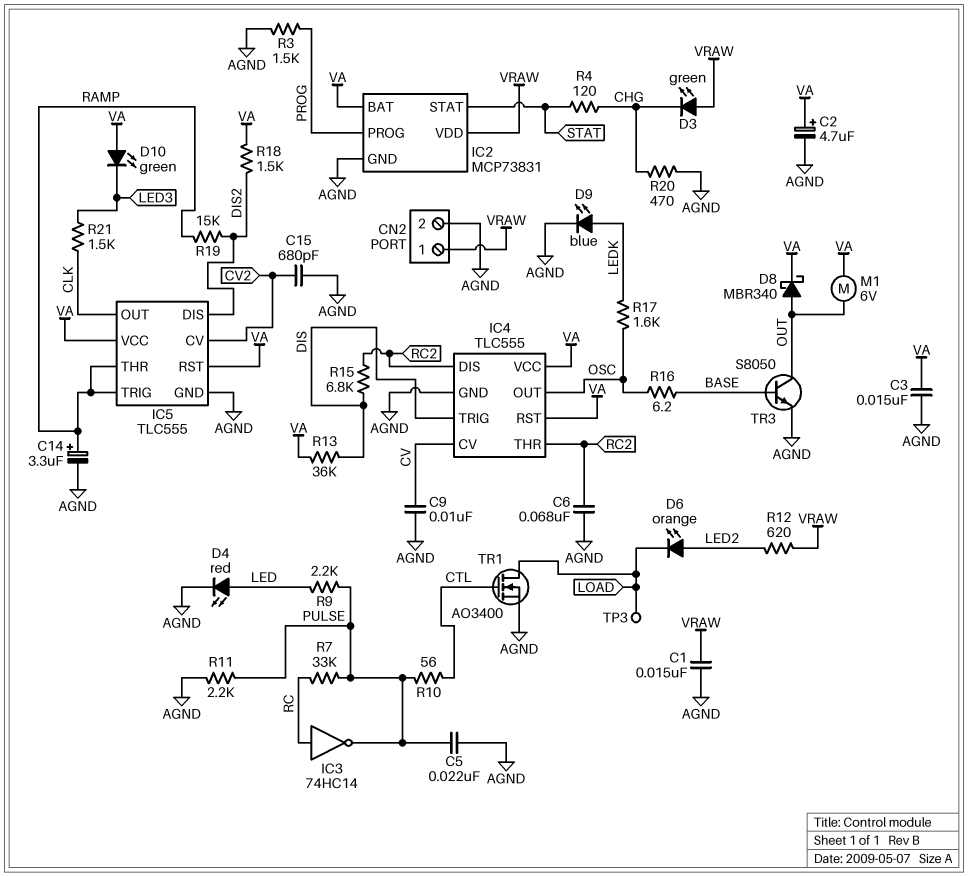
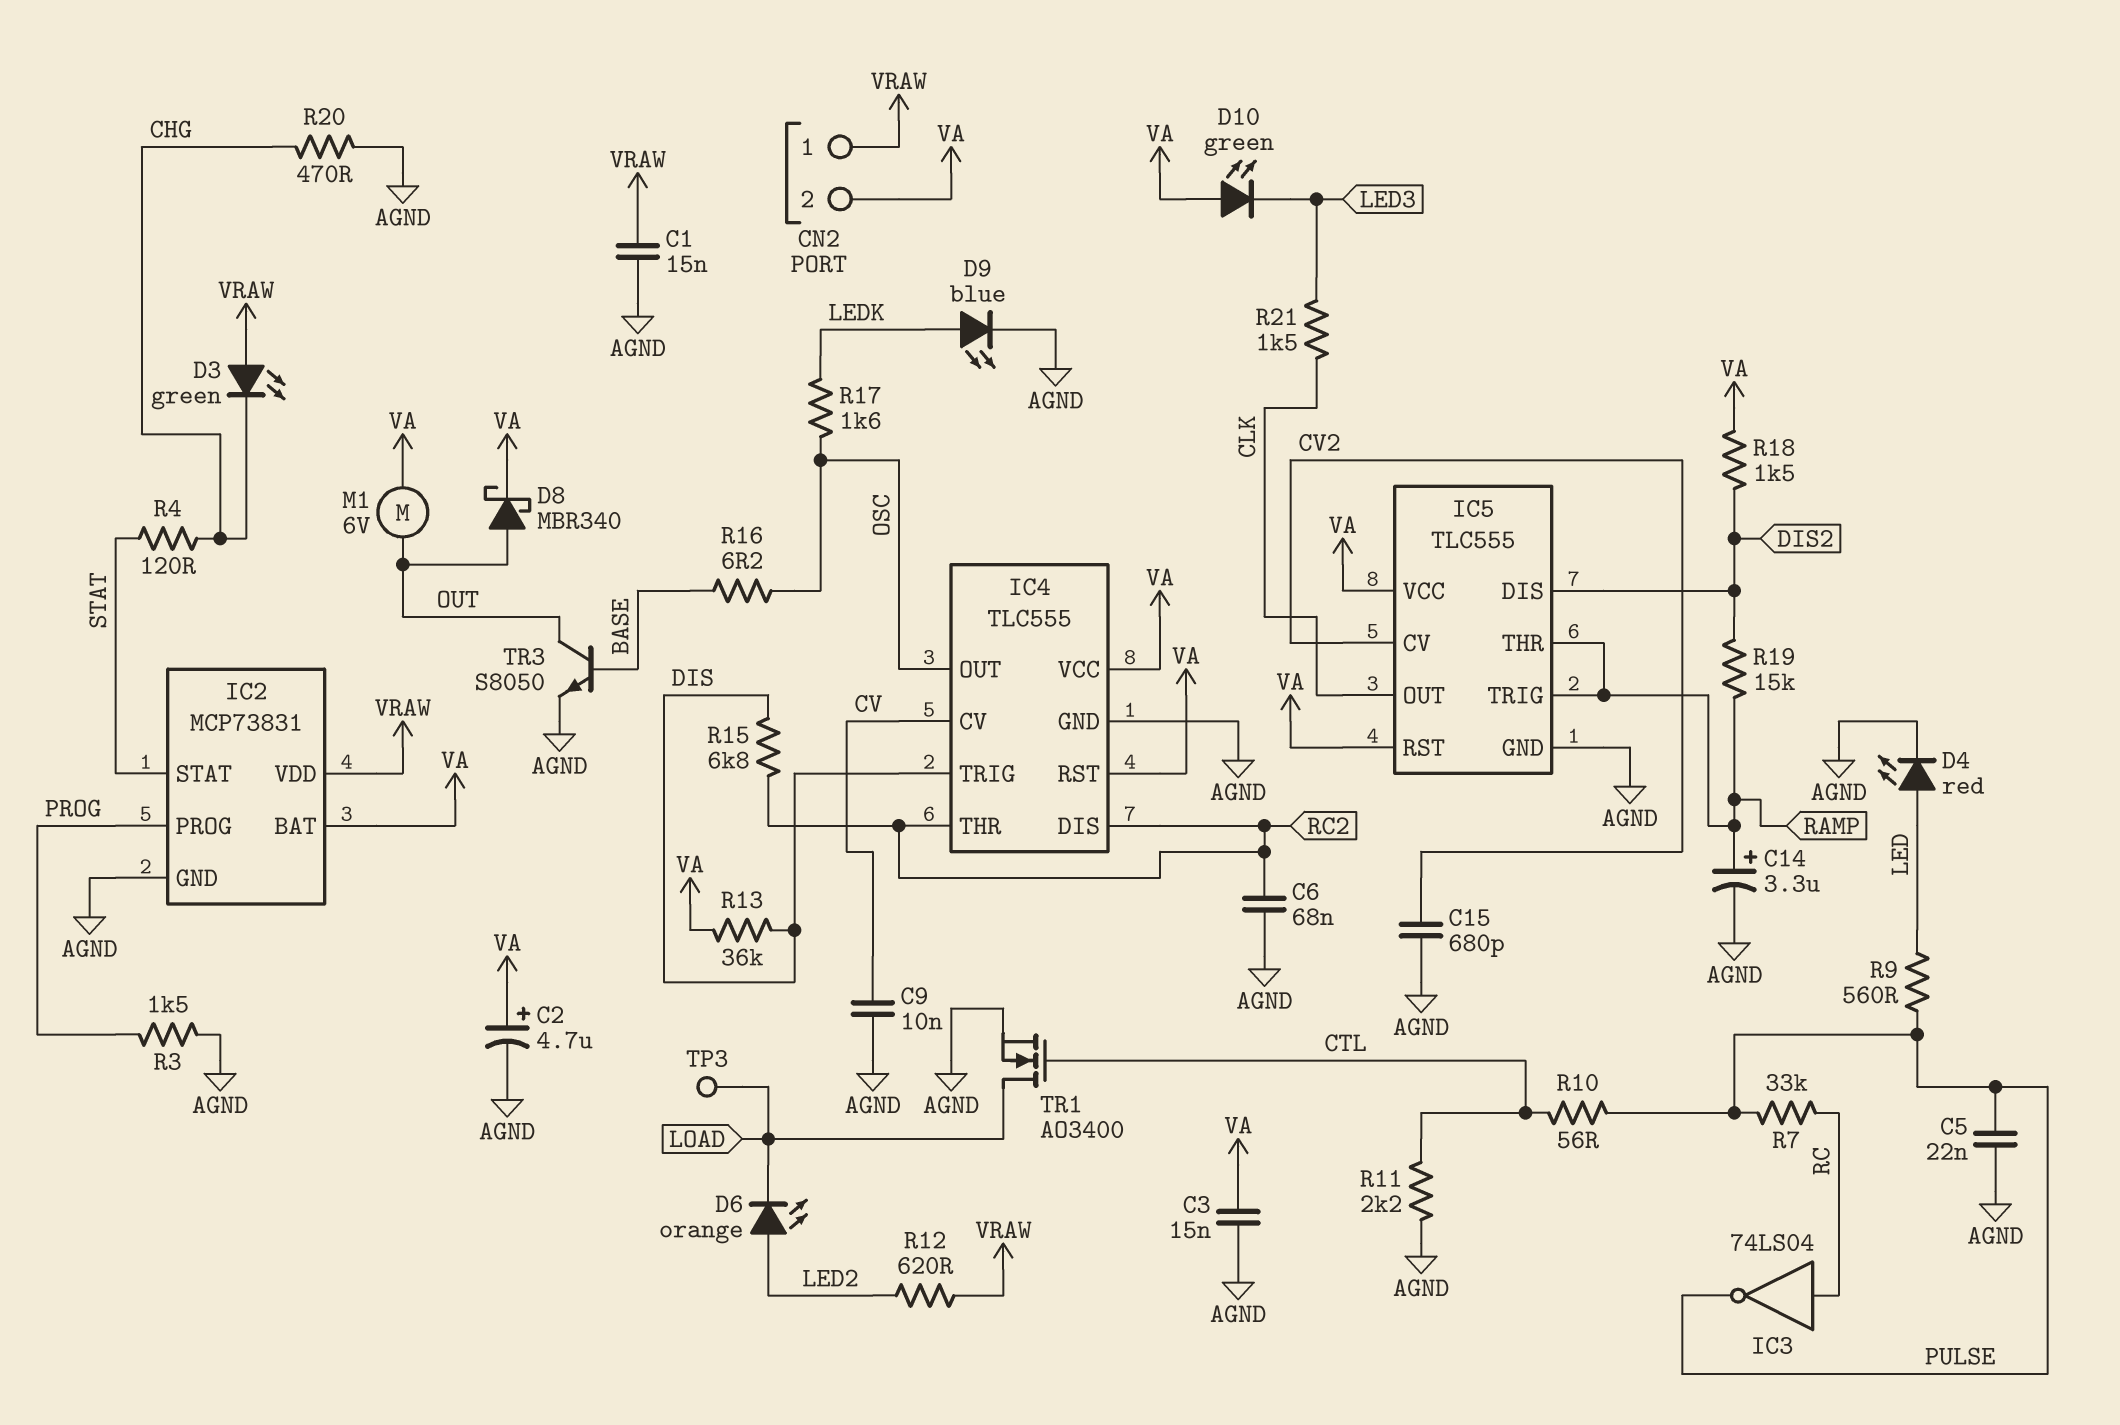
CN2 pin 2: AGND -> VA
IC3: NOT 74HC14 (in RC, out PULSE) -> NOT 74LS04 (in RC, out PULSE)
R9: 2.2k (LED, PULSE) -> 560 (LED, PULSE)
R11: 2.2k (AGND, PULSE) -> 2.2k (AGND, CTL)

